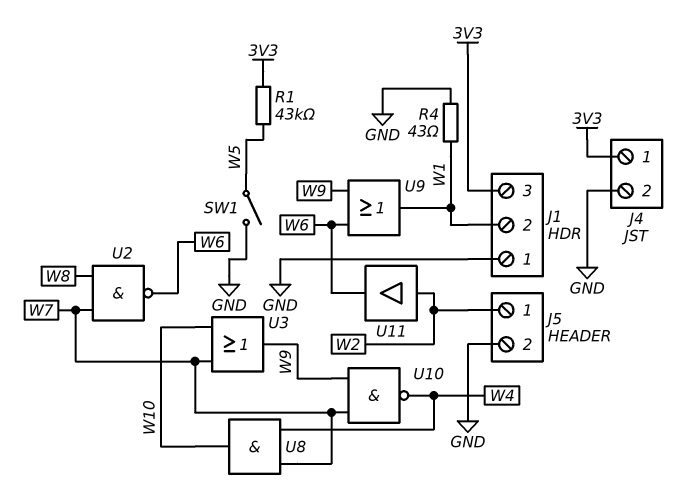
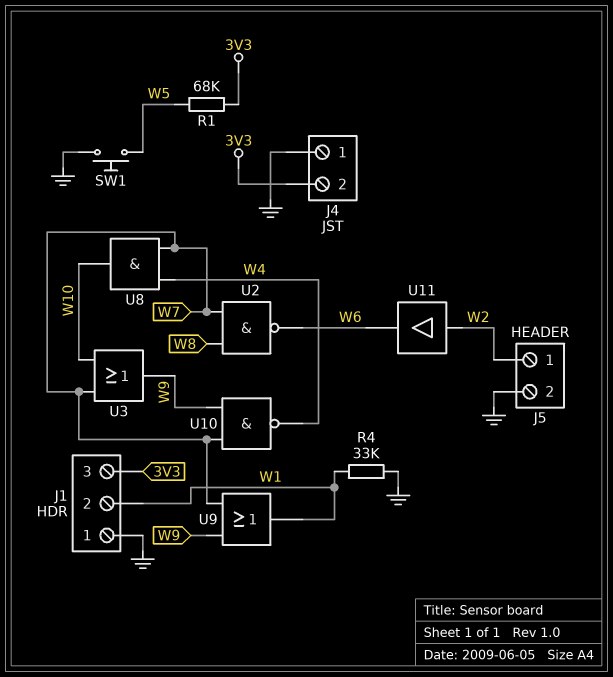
J4 pin 1: 3V3 -> GND
J4 pin 2: GND -> 3V3
R1: 43k (3V3, W5) -> 68k (3V3, W5)
R4: 43 (GND, W1) -> 33k (GND, W1)
SW1: switch (GND, W5) -> button (GND, W5)
U9: OR (in W6, in W9, out W1) -> OR (in W7, in W9, out W1)

